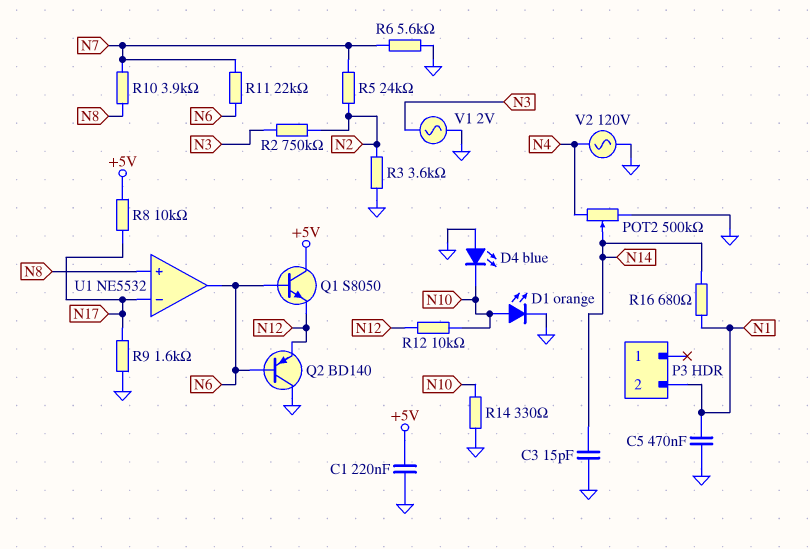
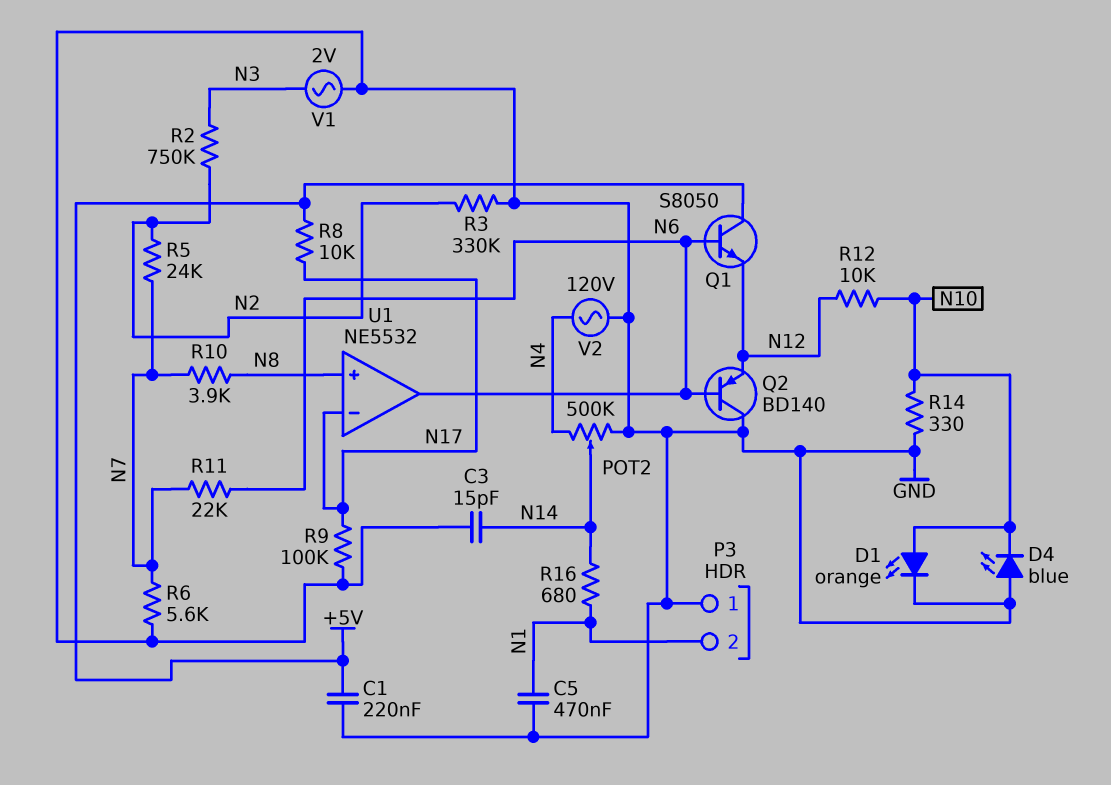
P3 pin 1: none -> GND
R3: 3.6k (GND, N2) -> 330k (GND, N2)
R9: 1.6k (GND, N17) -> 100k (GND, N17)

